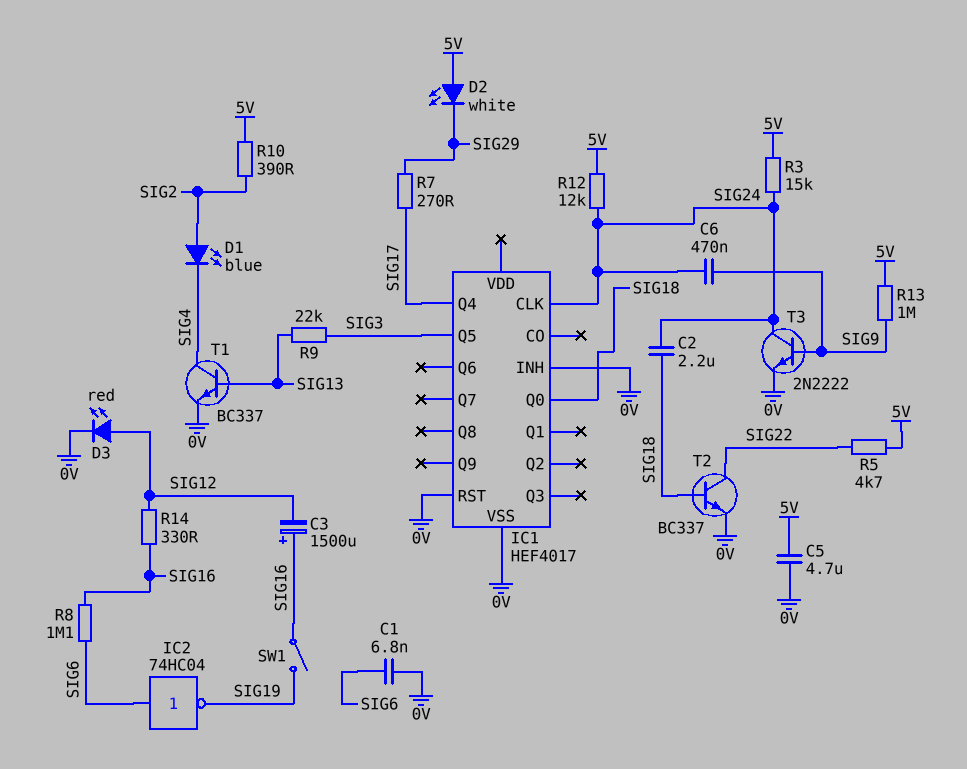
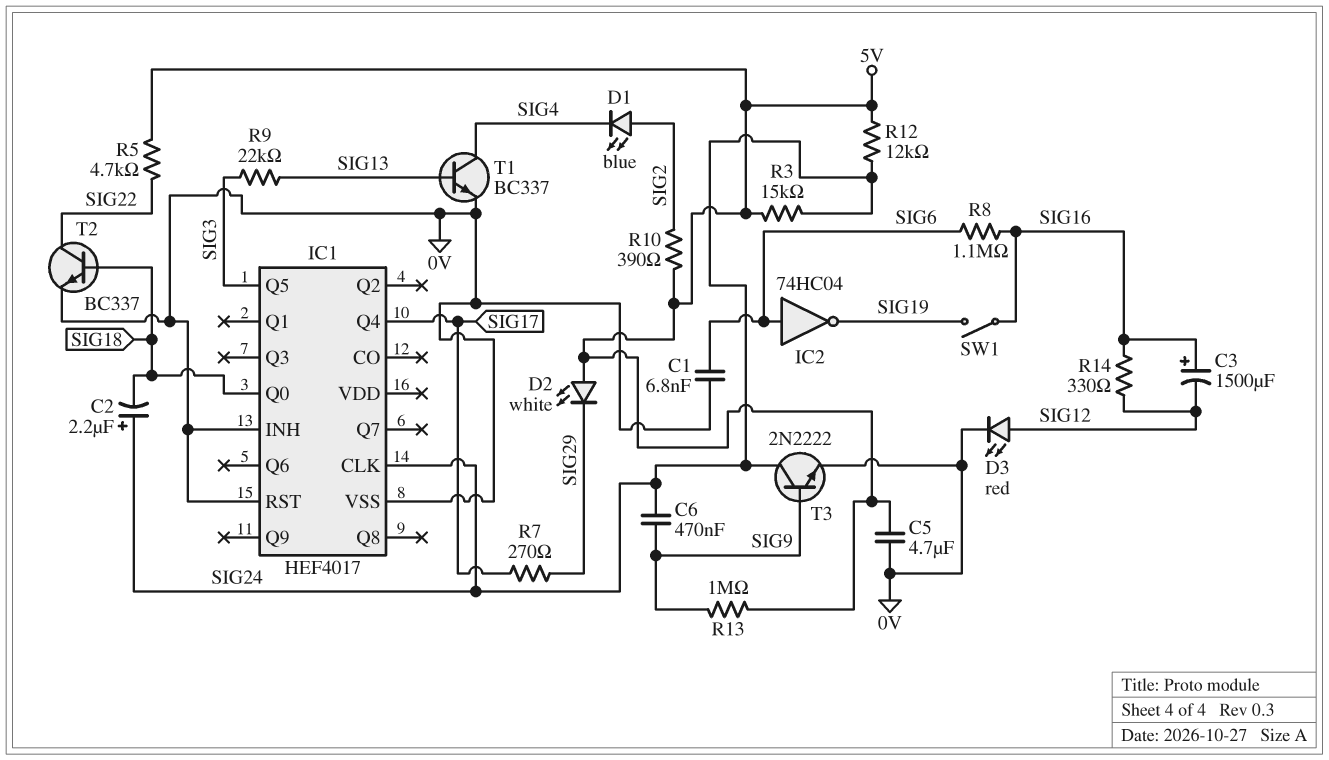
C2: 2.2uF (SIG18, SIG24) -> 2.2uF (plus SIG24, minus SIG18)

